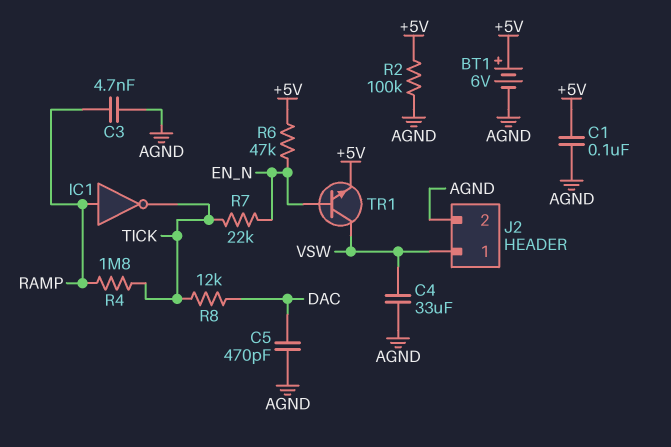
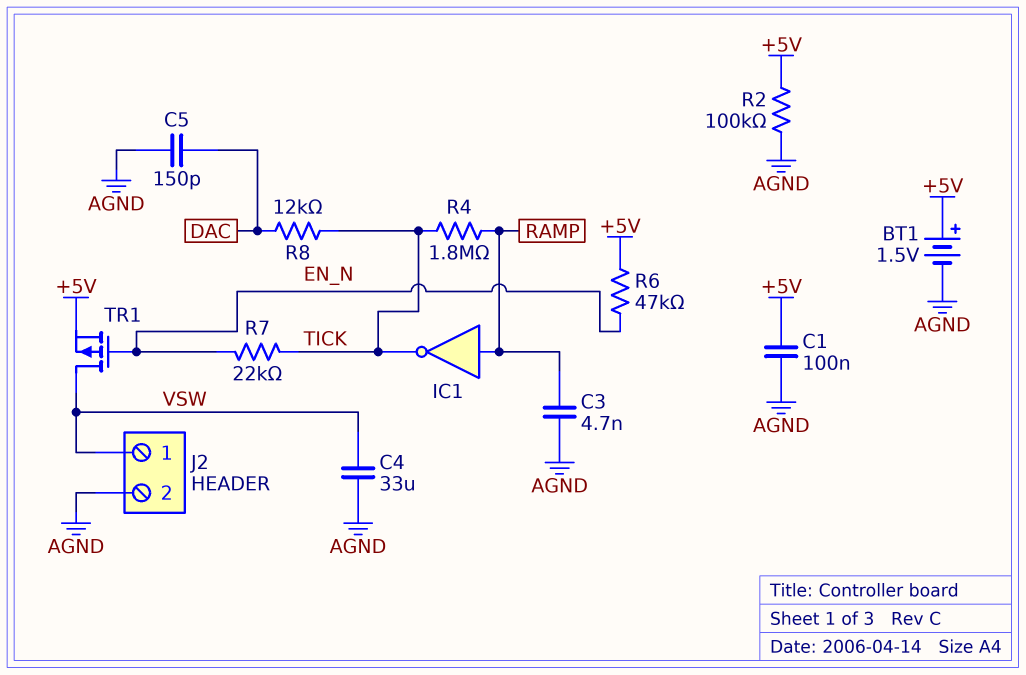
BT1: 6V (plus +5V, minus AGND) -> 1.5V (plus +5V, minus AGND)
C5: 470pF (AGND, DAC) -> 150pF (AGND, DAC)
TR1: NPN (B EN_N, C VSW, E +5V) -> PMOS (G EN_N, D VSW, S +5V)

